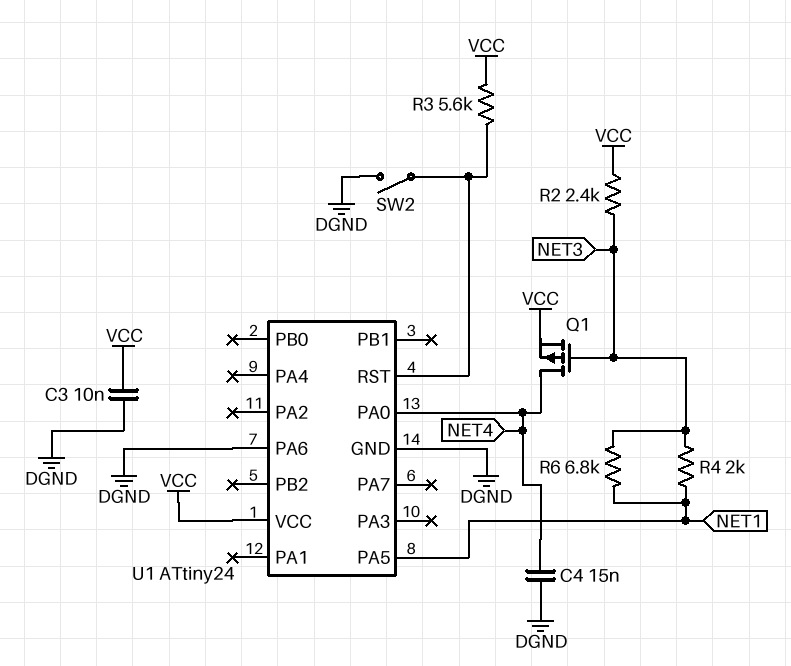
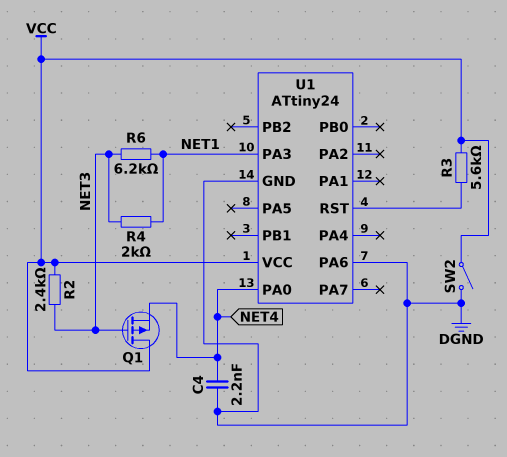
C3: 10nF (DGND, VCC) -> none
C4: 15nF (DGND, NET4) -> 2.2nF (DGND, NET4)
Q1: PMOS (G NET3, D NET4, S VCC) -> PMOS (G NET3, D VCC, S NET4)
R6: 6.8k (NET1, NET3) -> 6.2k (NET1, NET3)
SW2: switch (DGND, U1/RST) -> switch (DGND, VCC)
U1 pin PA3: none -> NET1
U1 pin PA5: NET1 -> none

